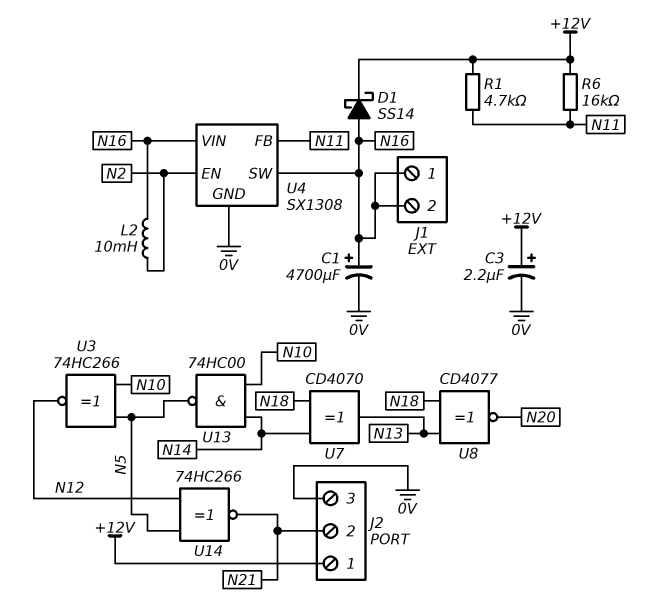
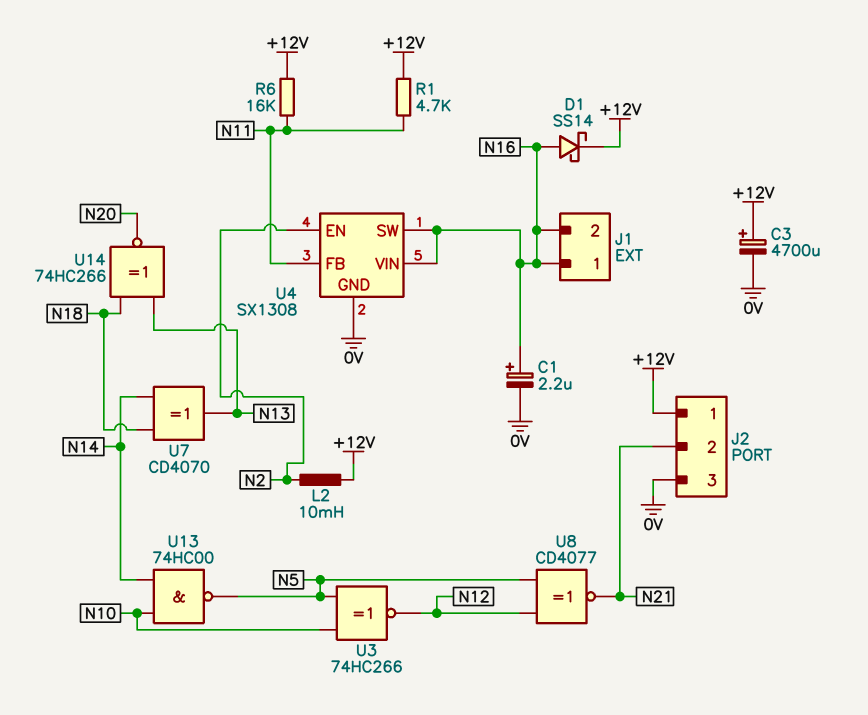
C1: 4700uF (plus N16, minus 0V) -> 2.2uF (plus N16, minus 0V)
C3: 2.2uF (plus +12V, minus 0V) -> 4700uF (plus +12V, minus 0V)
L2: 10mH (N2, N16) -> 10mH (+12V, N2)
U8: XNOR CD4077 (in N13, in N18, out N20) -> XNOR CD4077 (in N5, in N12, out N21)
U14: XNOR 74HC266 (in N5, in N12, out N21) -> XNOR 74HC266 (in N13, in N18, out N20)

